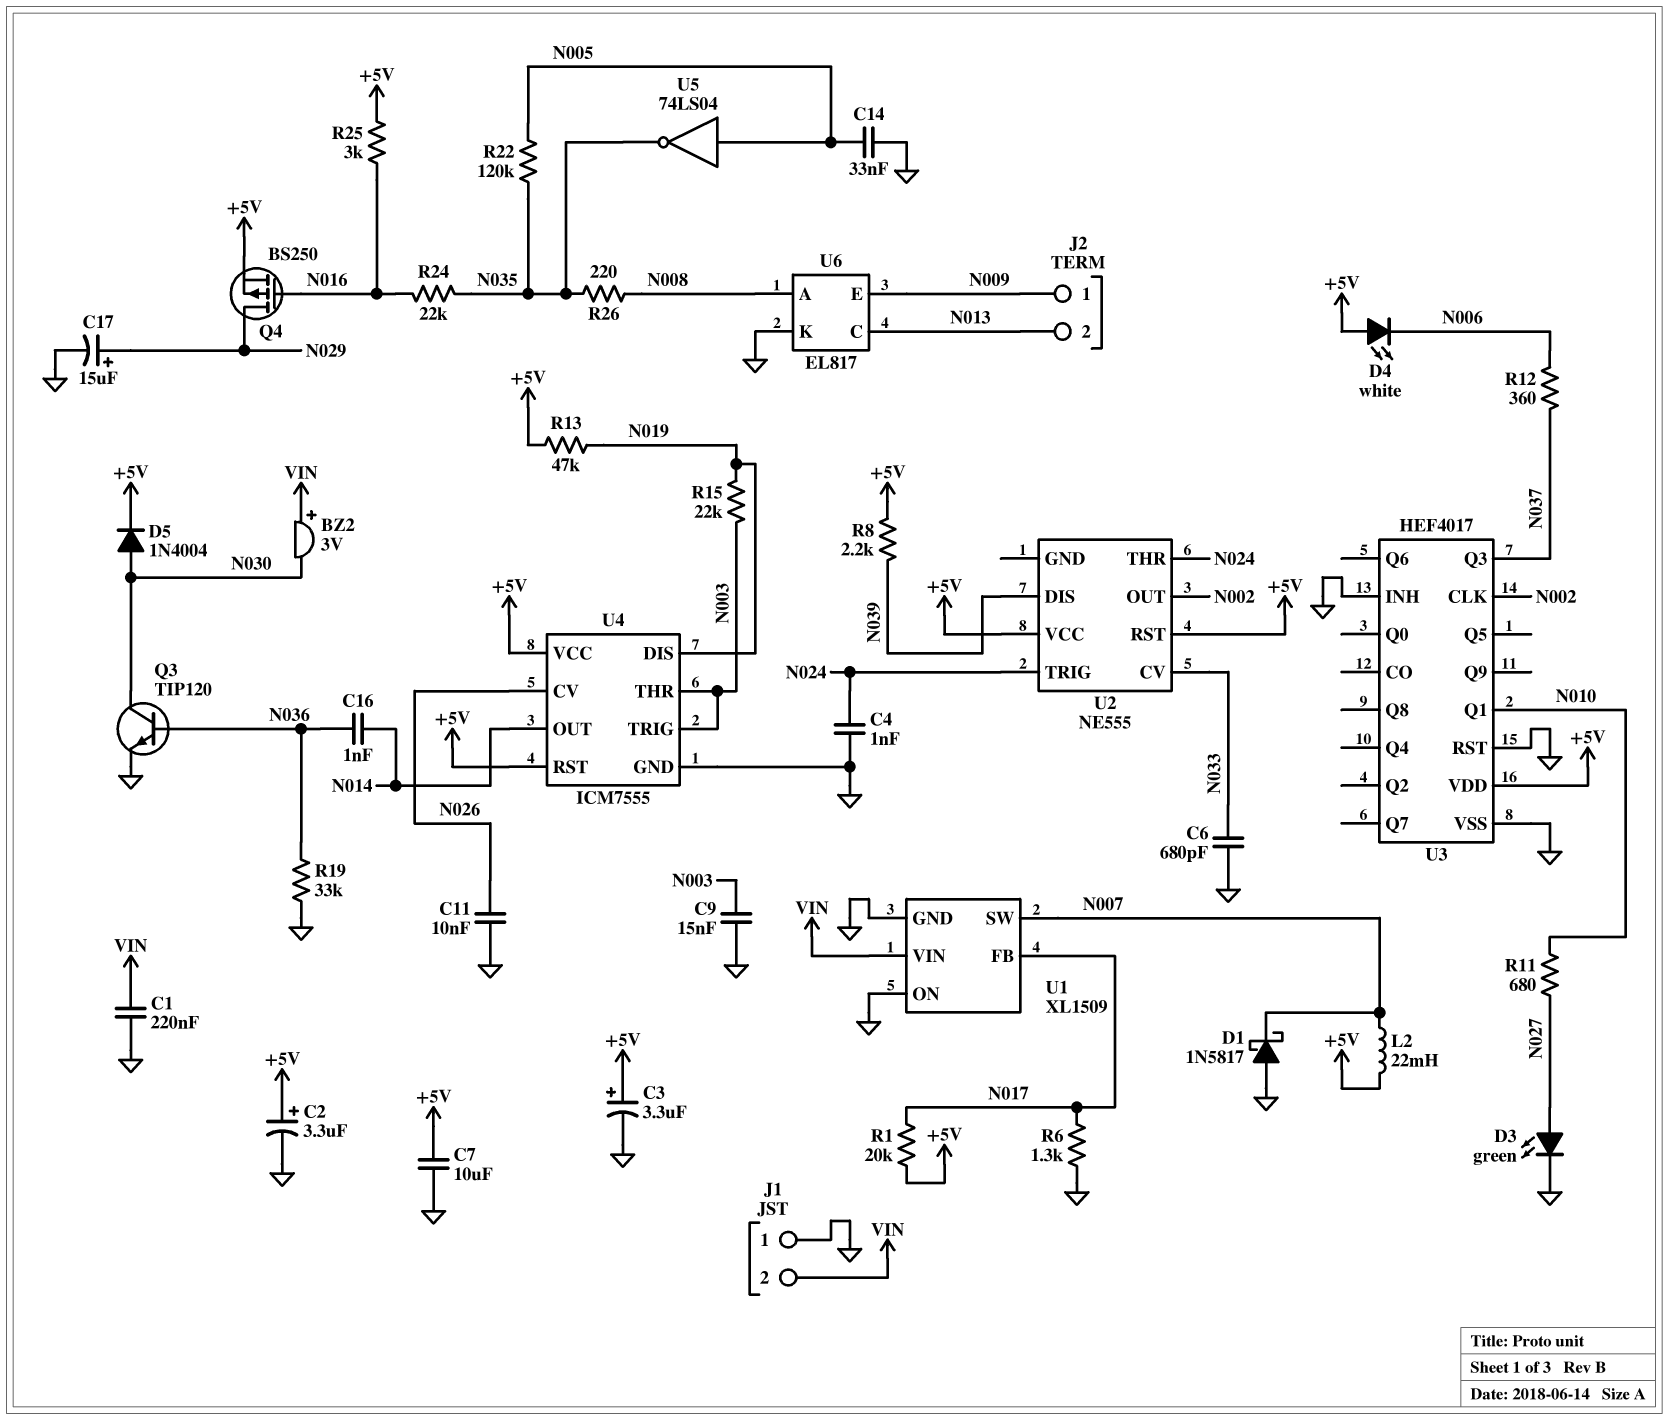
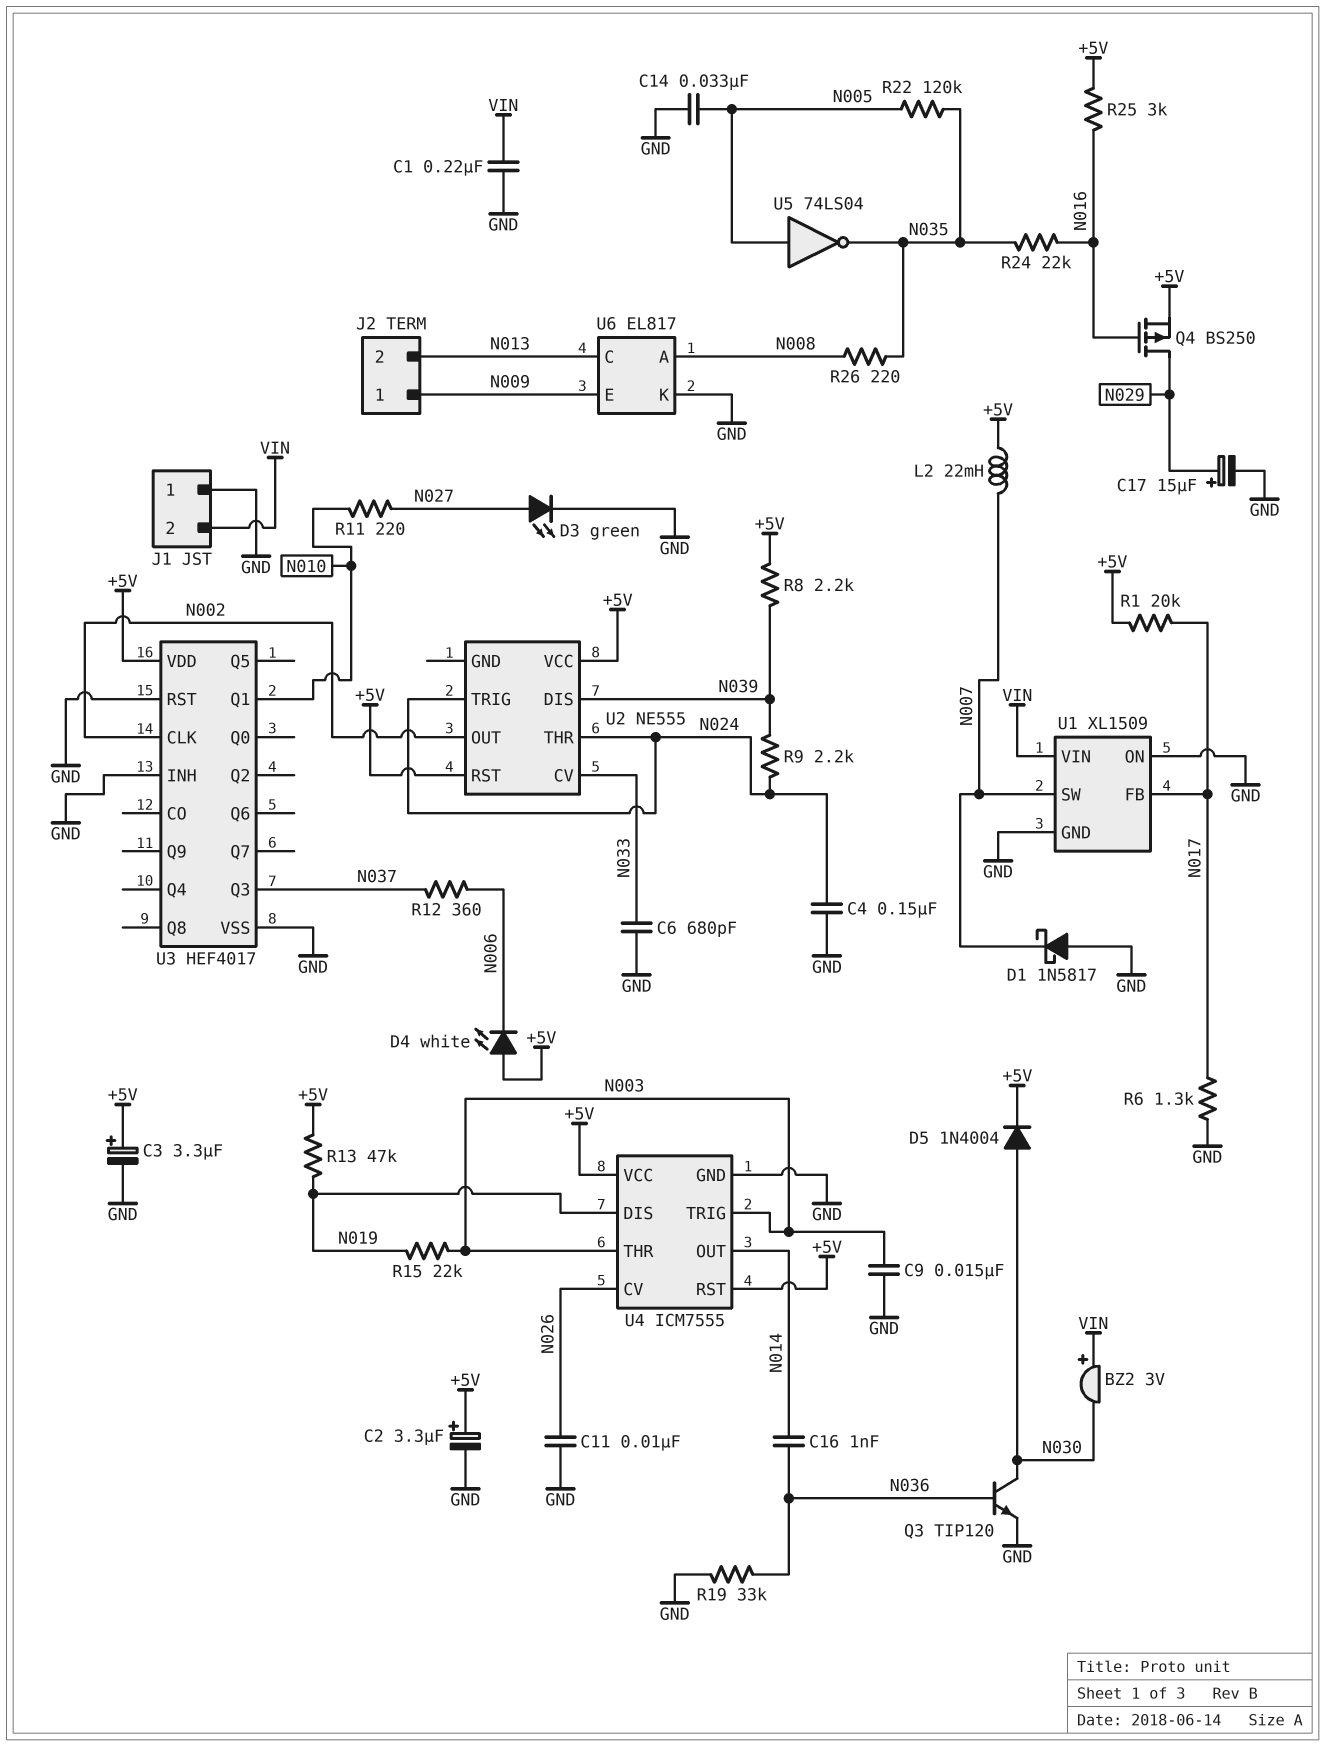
C4: 1nF (GND, N024) -> 150nF (GND, N024)
C7: 10uF (+5V, GND) -> none
R9: none -> 2.2k (N024, N039)
R11: 680 (N010, N027) -> 220 (N010, N027)

